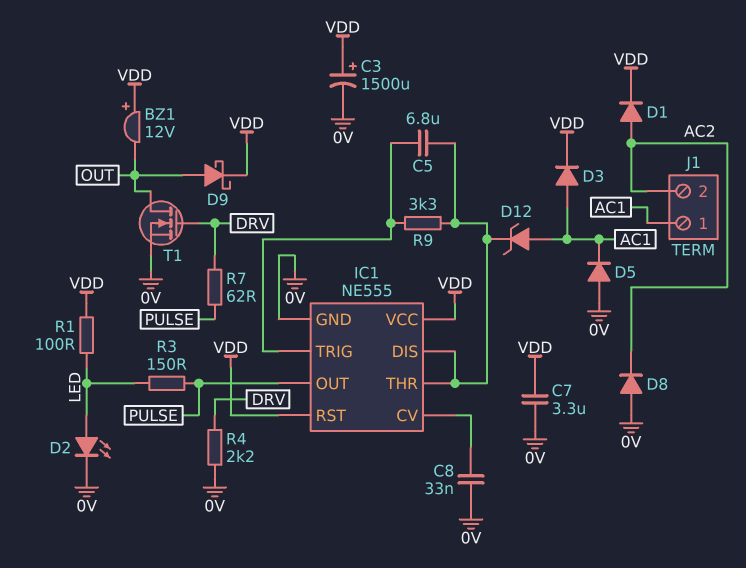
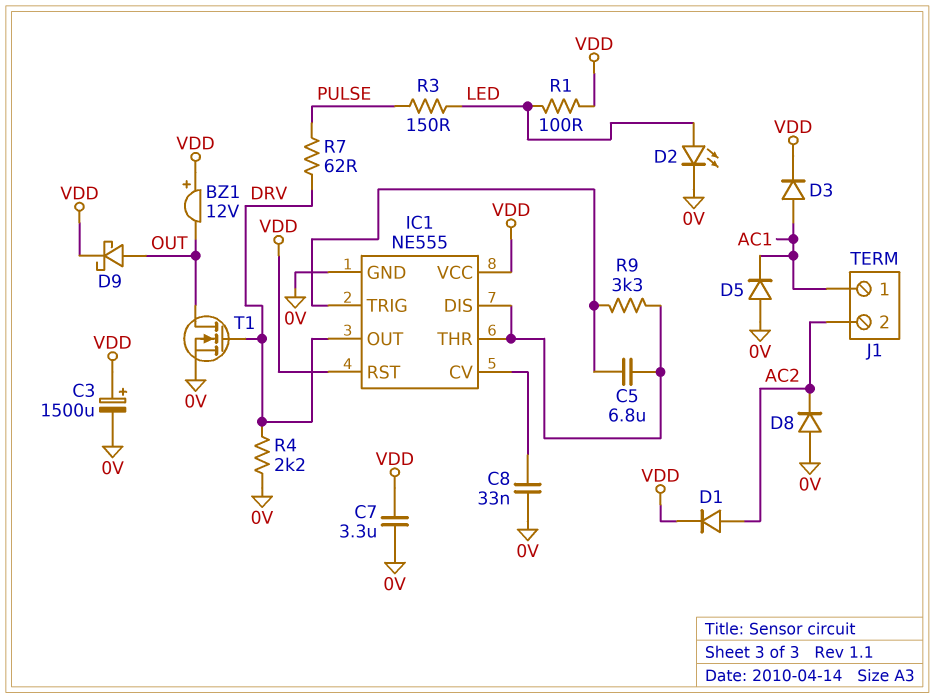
D12: zener (A AC1, K IC1/DIS) -> none
IC1 pin OUT: PULSE -> DRV

